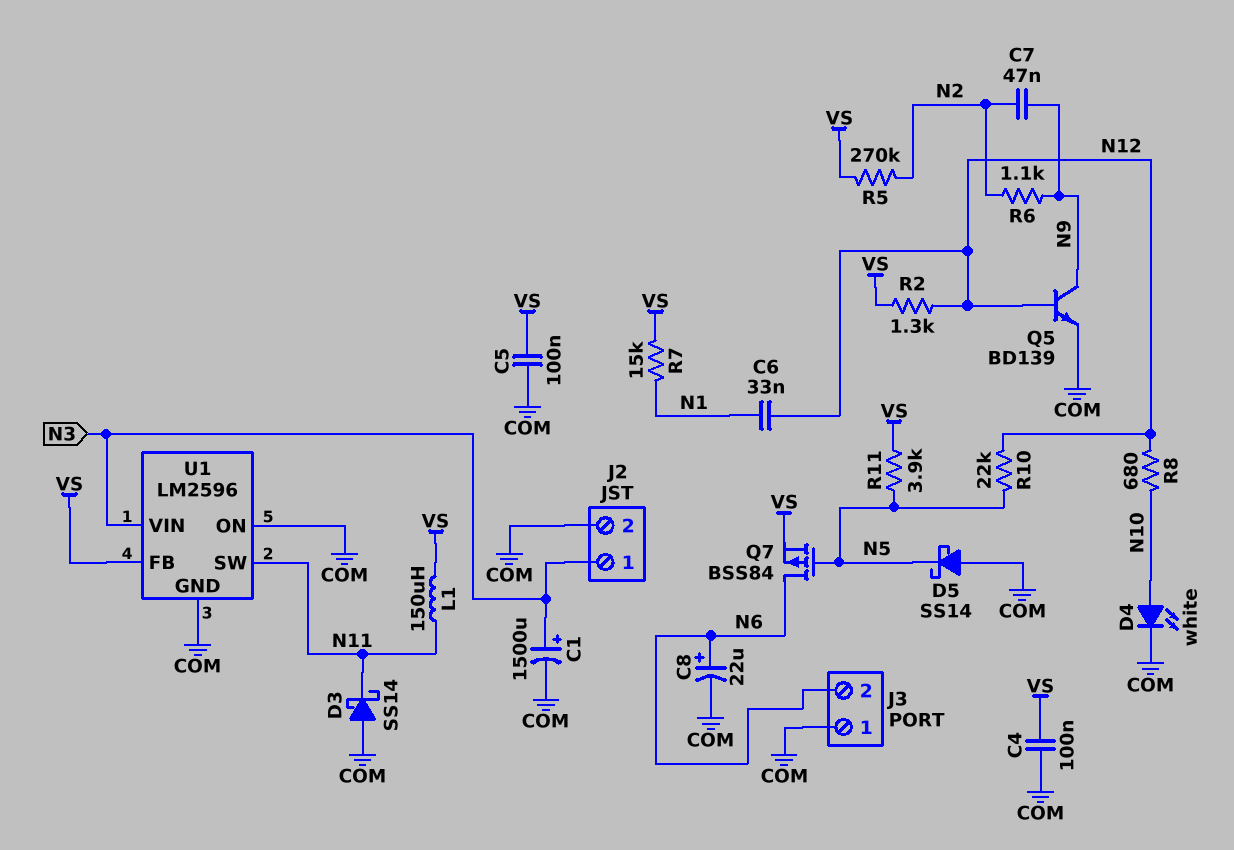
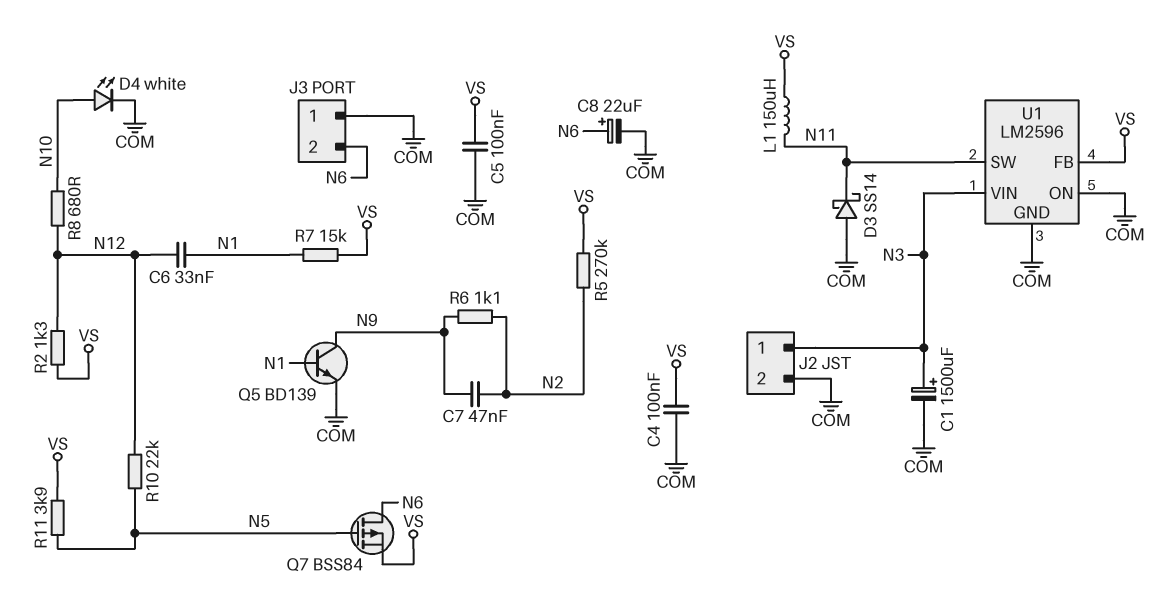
D5: schottky SS14 (A COM, K N5) -> none
Q5: NPN BD139 (B N12, C N9, E COM) -> NPN BD139 (B N1, C N9, E COM)

